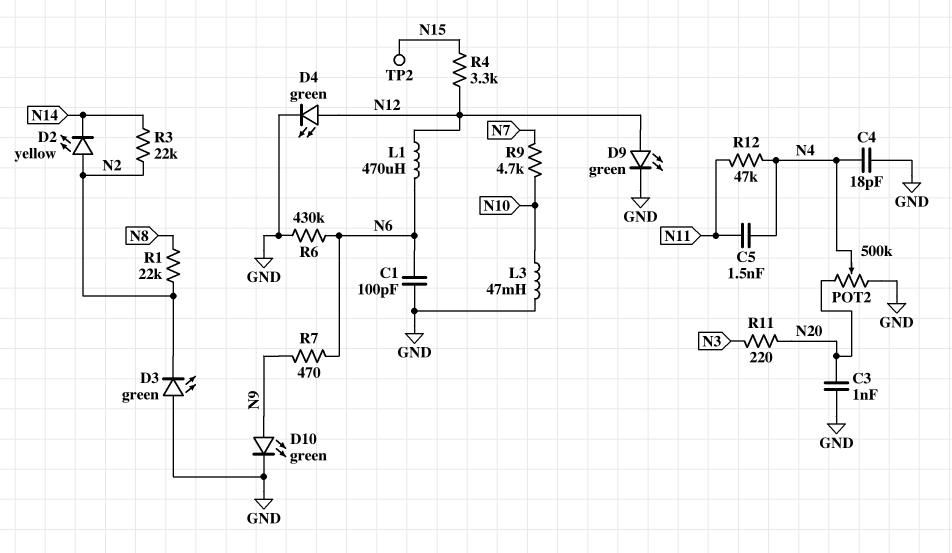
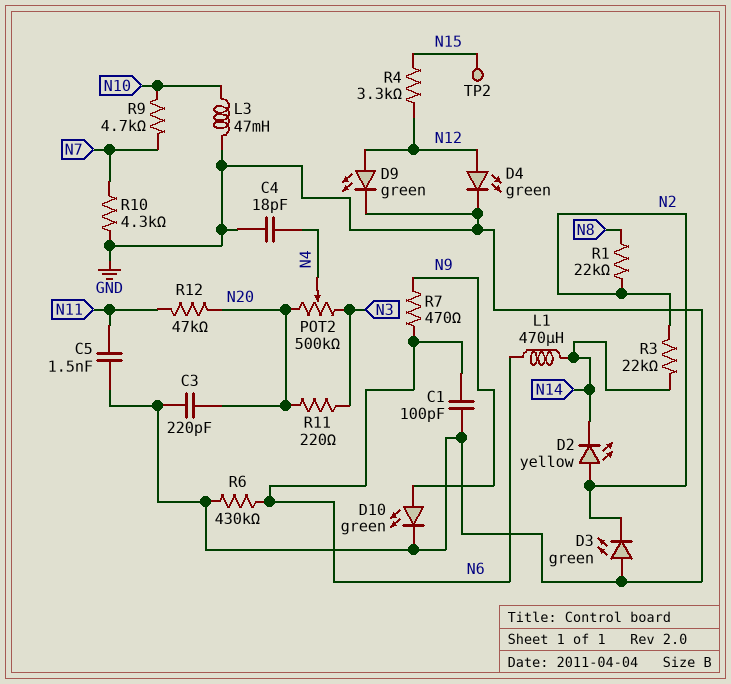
C3: 1nF (GND, N20) -> 220pF (GND, N20)
C5: 1.5nF (N4, N11) -> 1.5nF (GND, N11)
L1: 470uH (N6, N12) -> 470uH (N6, N14)
POT2: 500k (GND, N20, wiper N4) -> 500k (N3, N20, wiper N4)
R10: none -> 4.3k (GND, N7)
R12: 47k (N4, N11) -> 47k (N11, N20)

